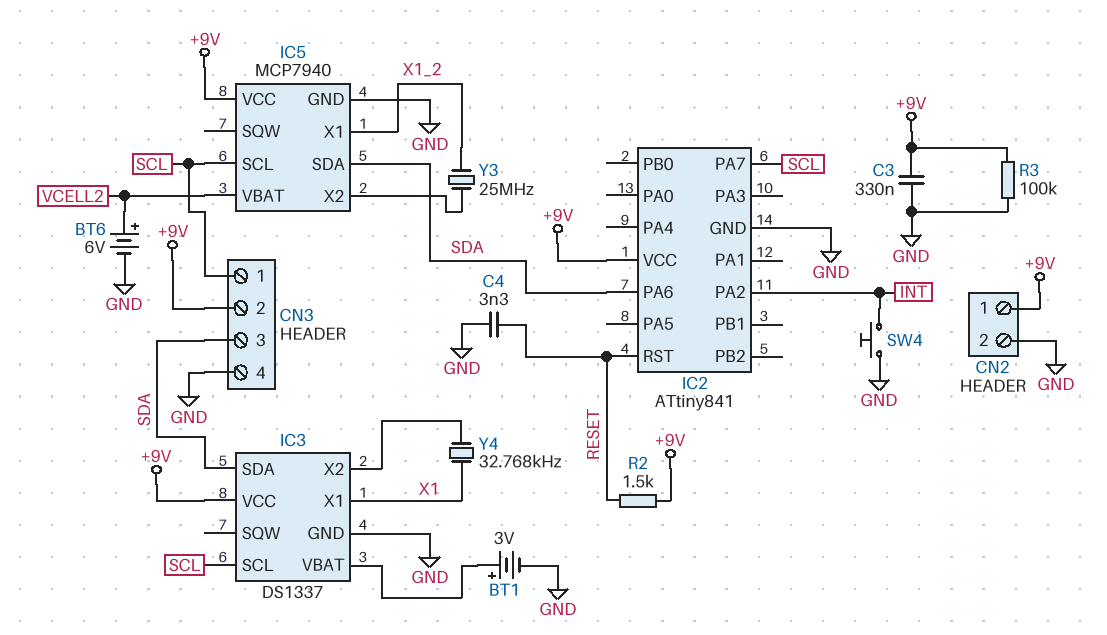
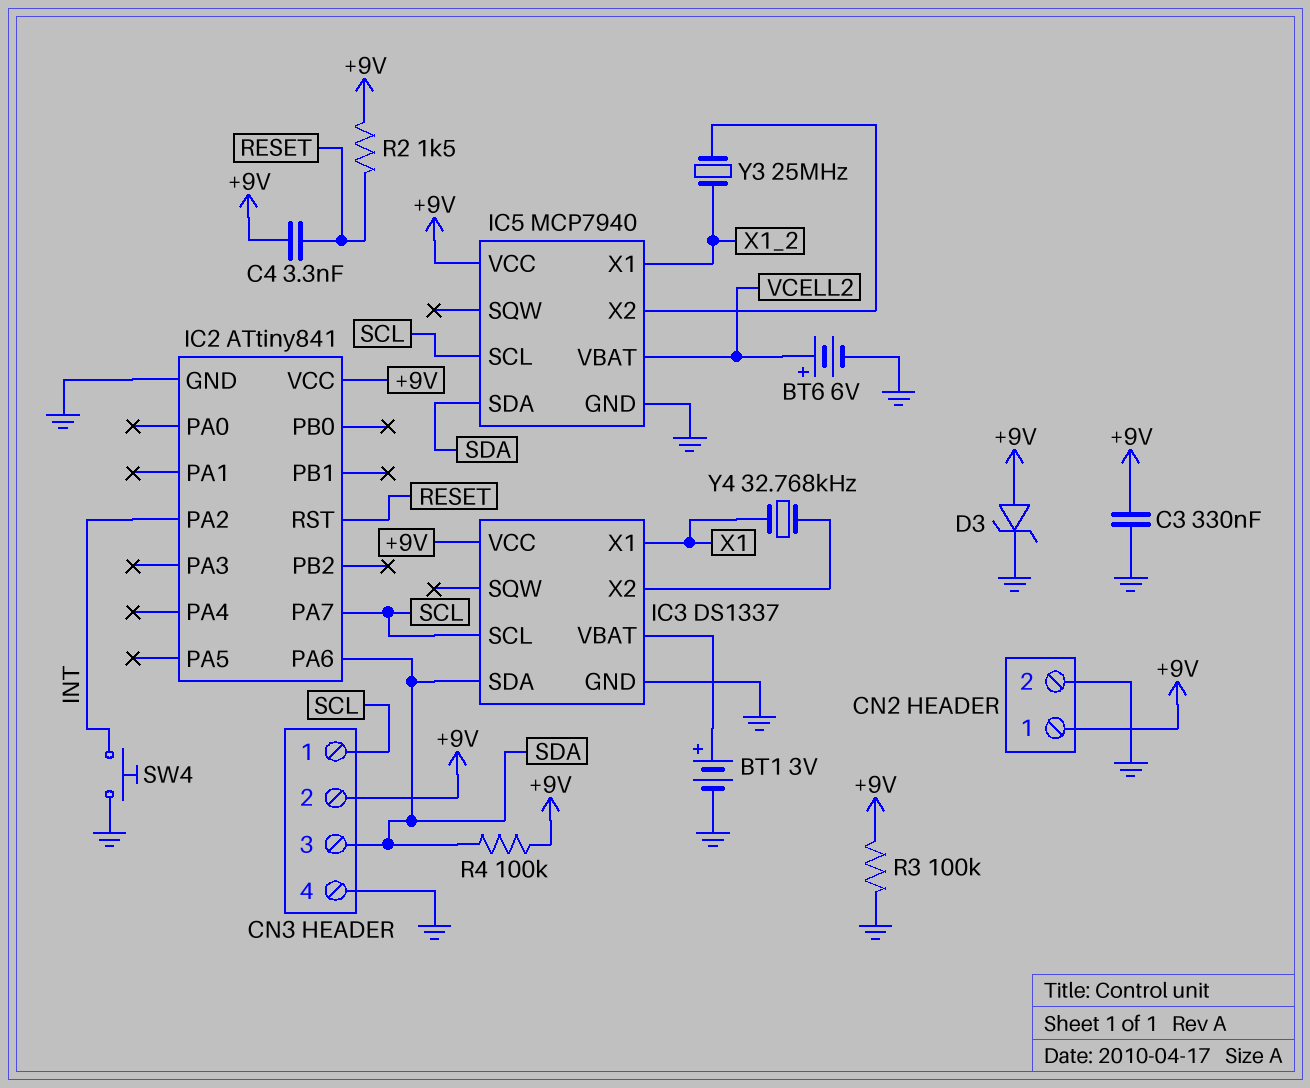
C4: 3.3nF (GND, RESET) -> 3.3nF (+9V, RESET)
D3: none -> zener (A +9V, K GND)
R4: none -> 100k (+9V, SDA)

